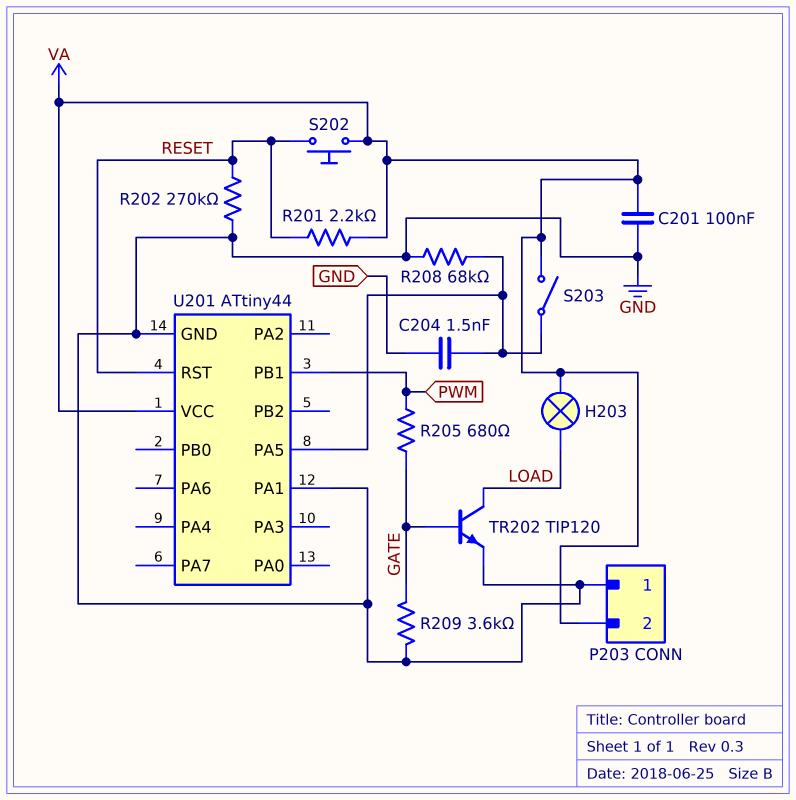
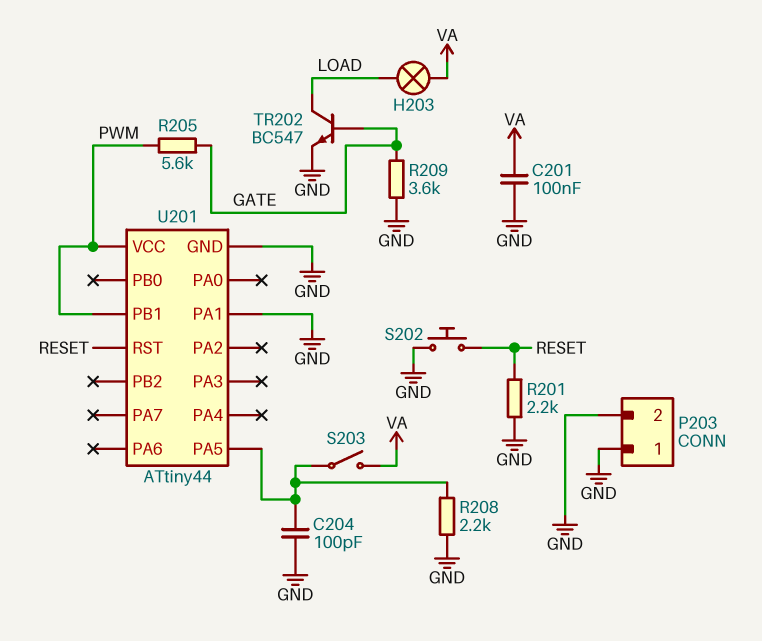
C204: 1.5nF (GND, U201/PA5) -> 100pF (GND, U201/PA5)
P203 pin 2: VA -> GND
R201: 2.2k (RESET, VA) -> 2.2k (GND, RESET)
R202: 270k (GND, RESET) -> none
R205: 680 (GATE, PWM) -> 5.6k (GATE, PWM)
R208: 68k (GND, U201/PA5) -> 2.2k (GND, U201/PA5)
S202: button (RESET, VA) -> button (GND, RESET)
TR202: NPN TIP120 (B GATE, C LOAD, E GND) -> NPN BC547 (B GATE, C LOAD, E GND)
U201 pin VCC: VA -> PWM

